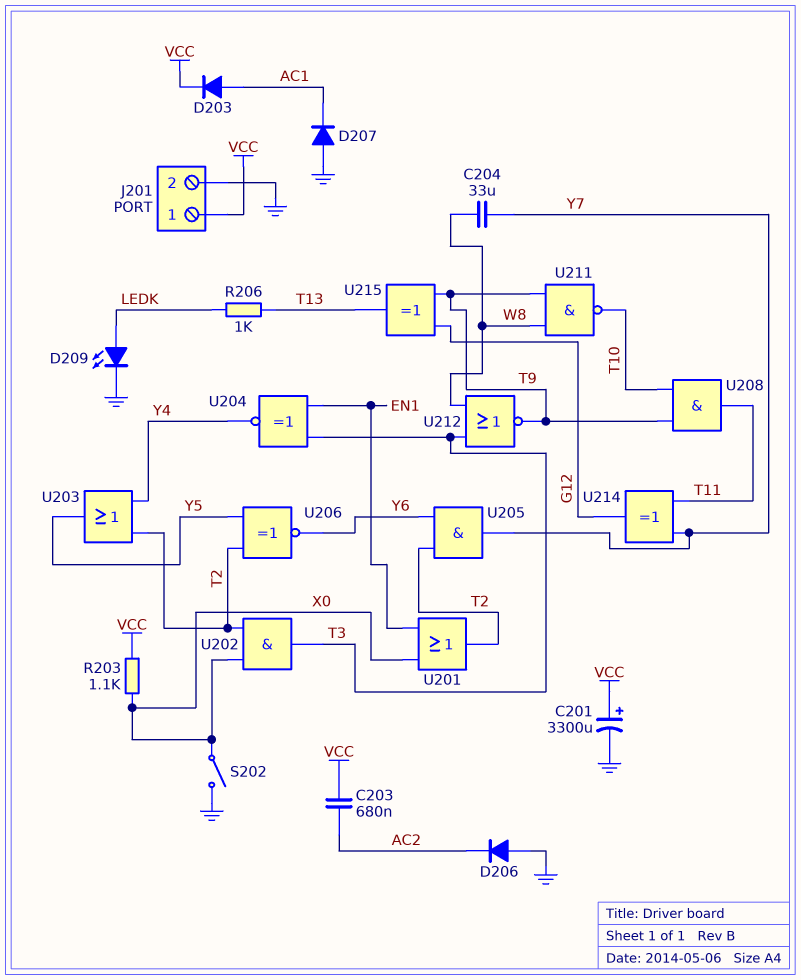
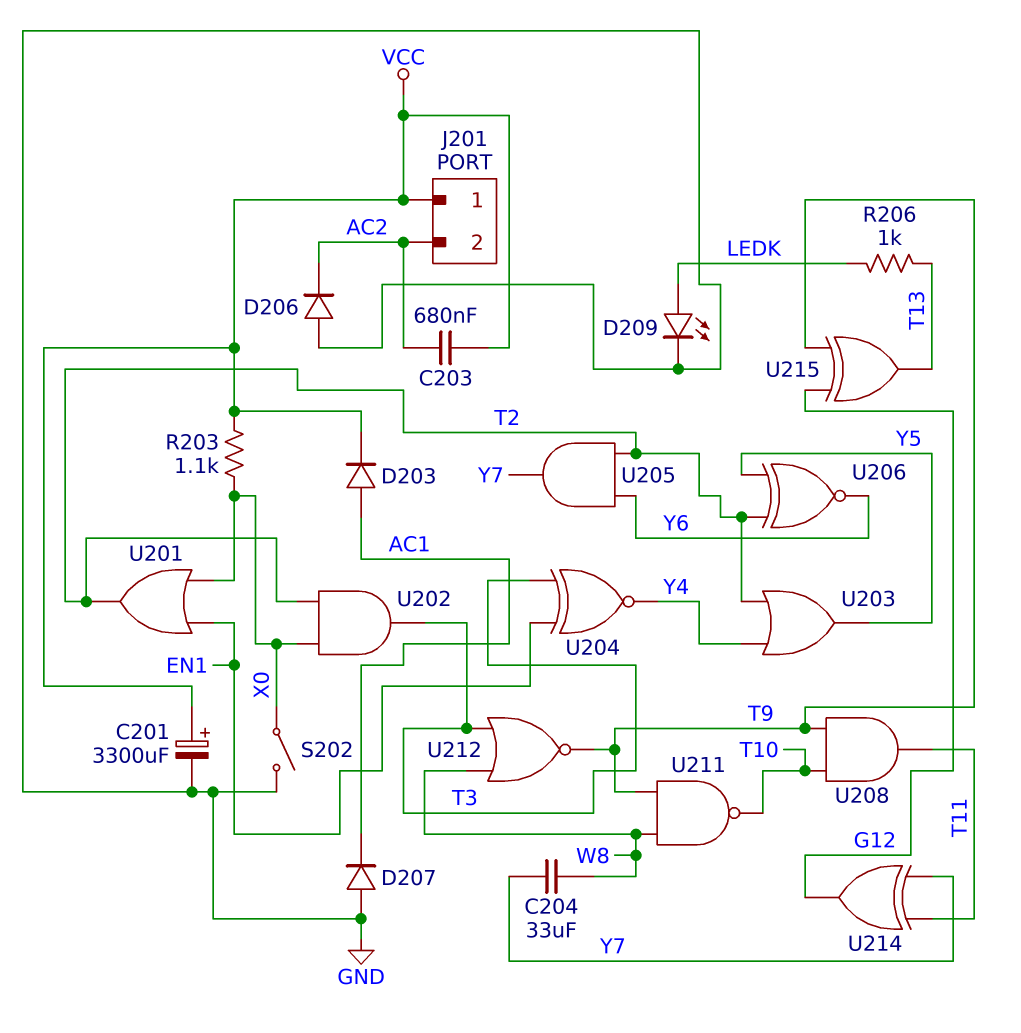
J201 pin 2: GND -> AC2

